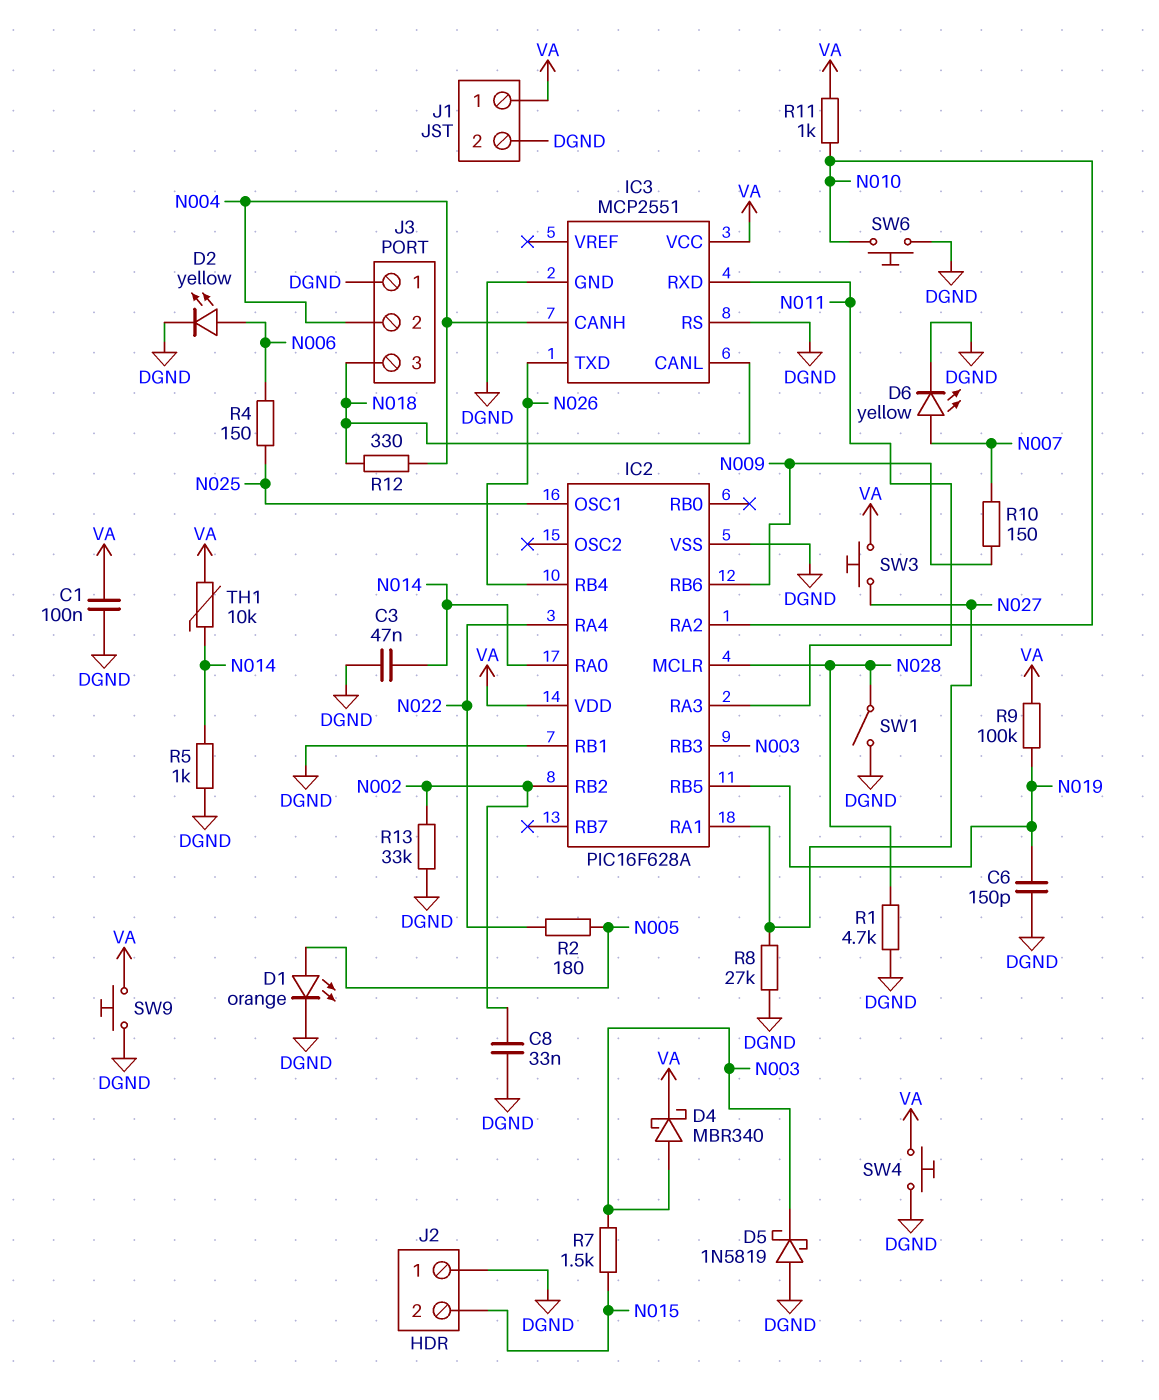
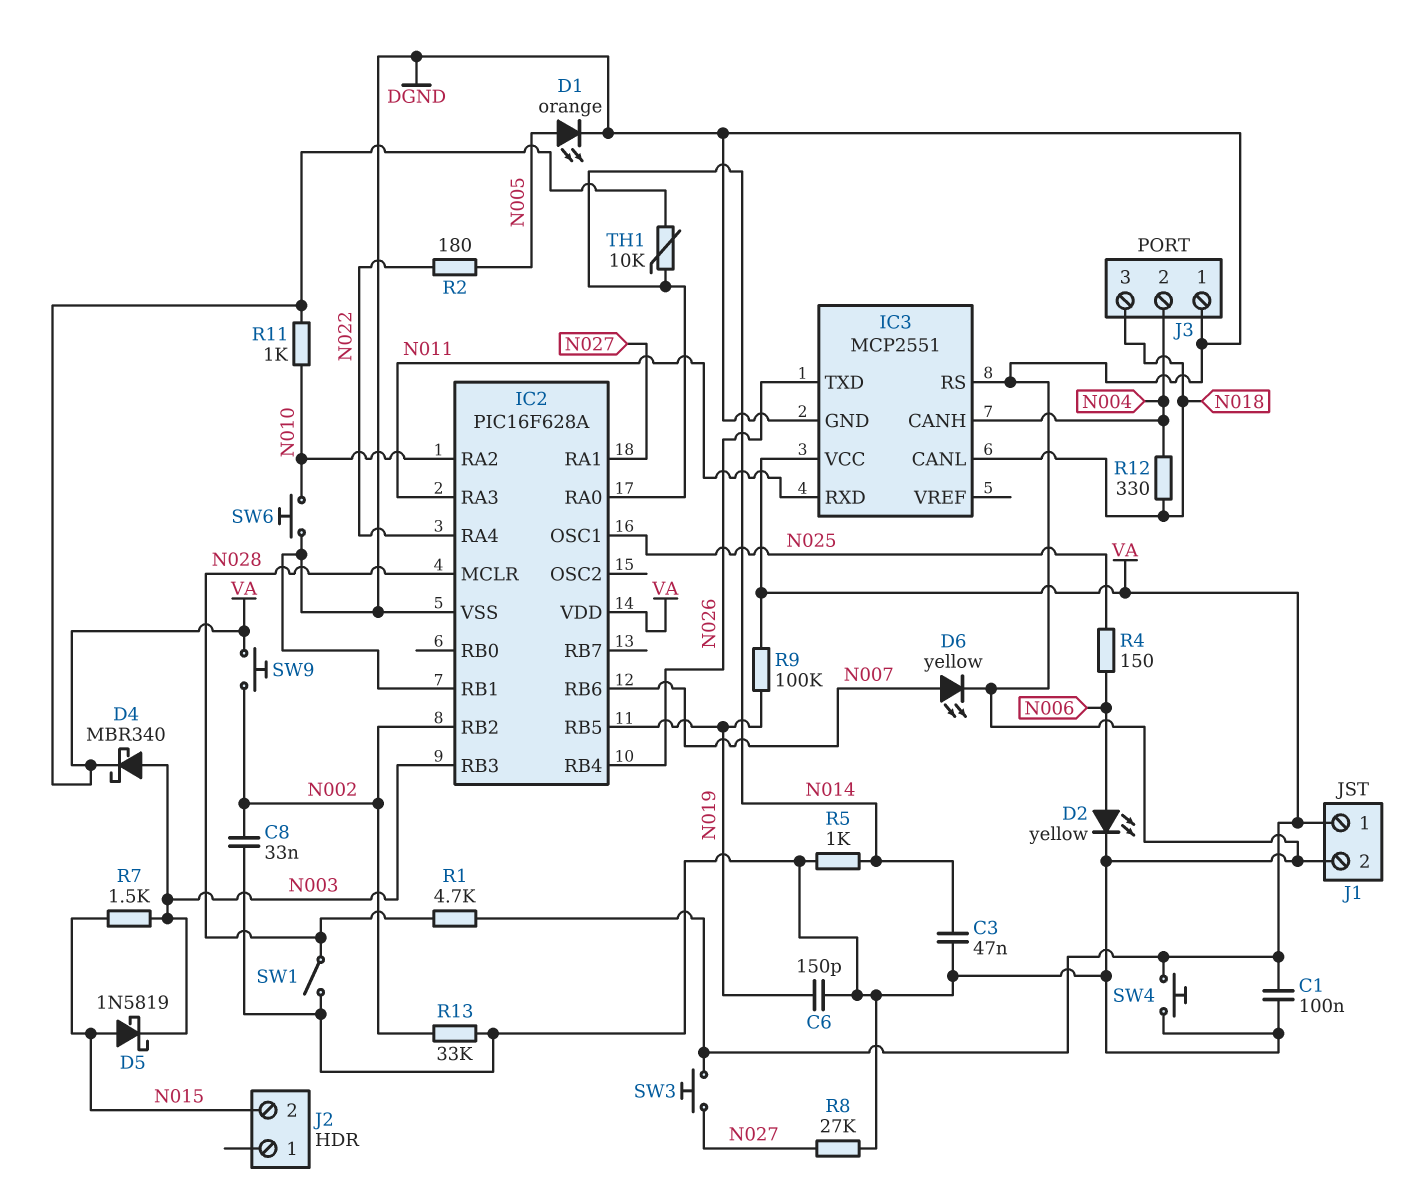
D5: schottky 1N5819 (A DGND, K N003) -> schottky 1N5819 (A N015, K N003)
IC2 pin RB6: N009 -> N007
J2 pin 1: DGND -> none
R1: 4.7k (DGND, N028) -> 4.7k (N028, VA)
R10: 150 (N007, N009) -> none
SW9: button (DGND, VA) -> button (N002, VA)

